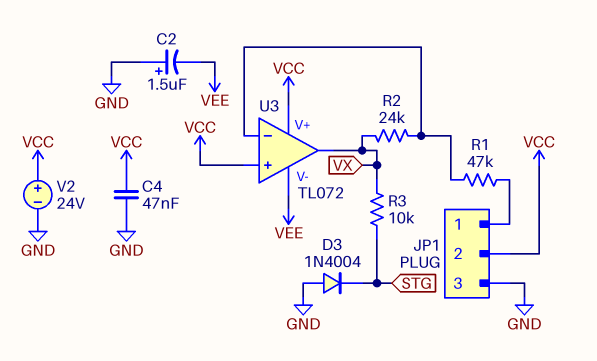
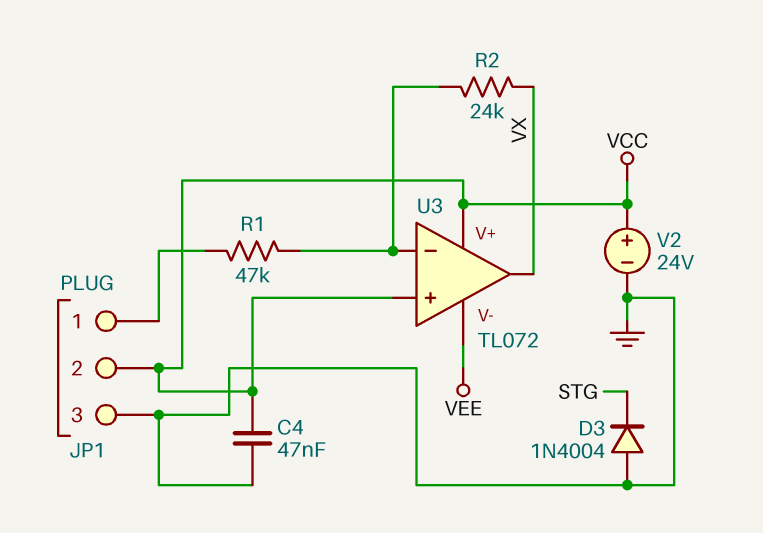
C2: 1.5uF (plus GND, minus VEE) -> none
R3: 10k (STG, VX) -> none

